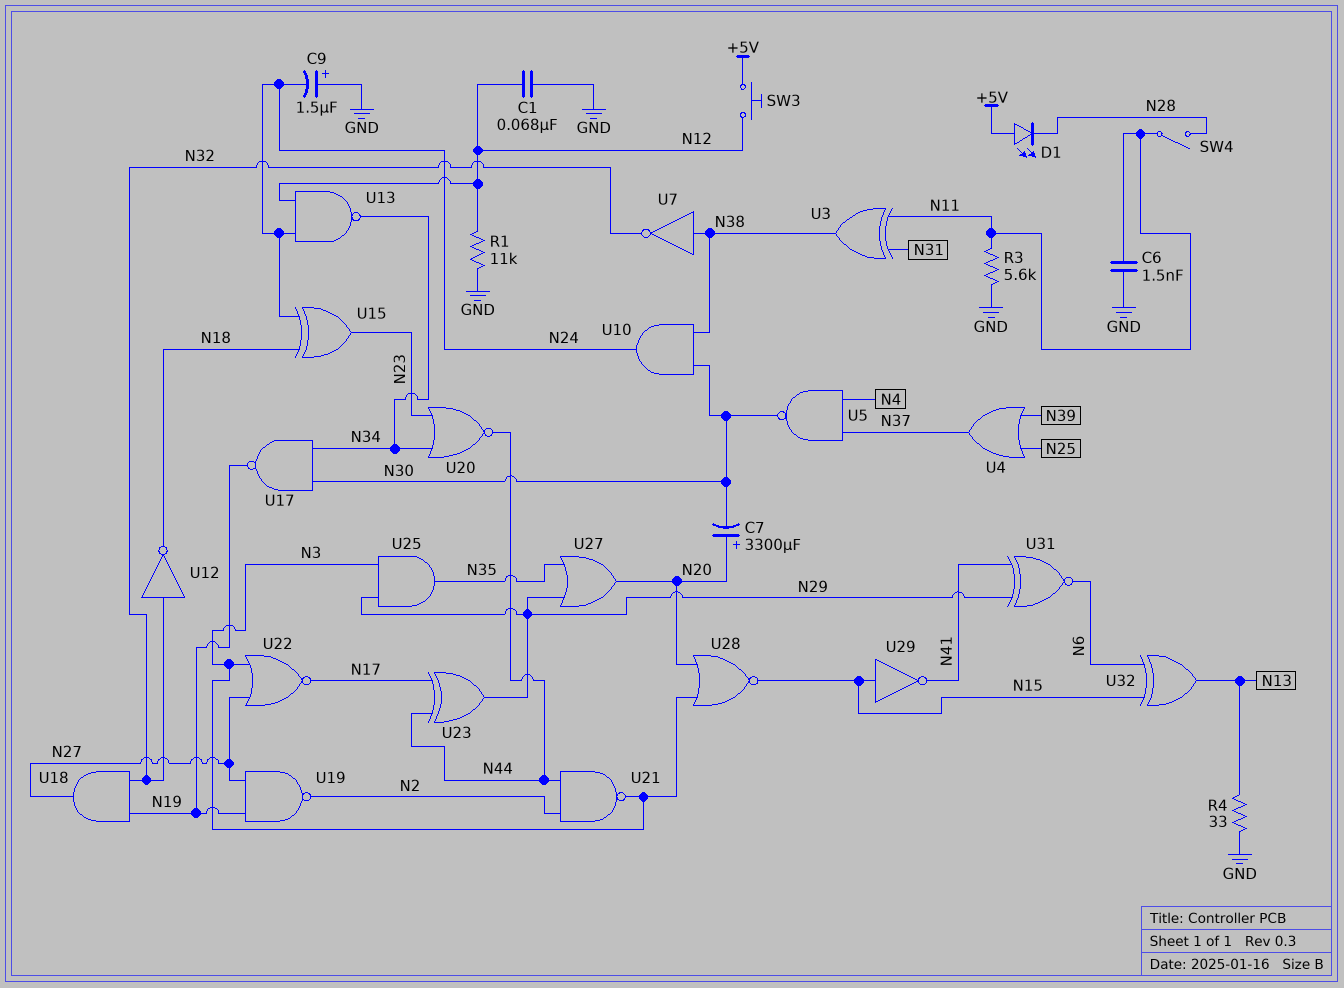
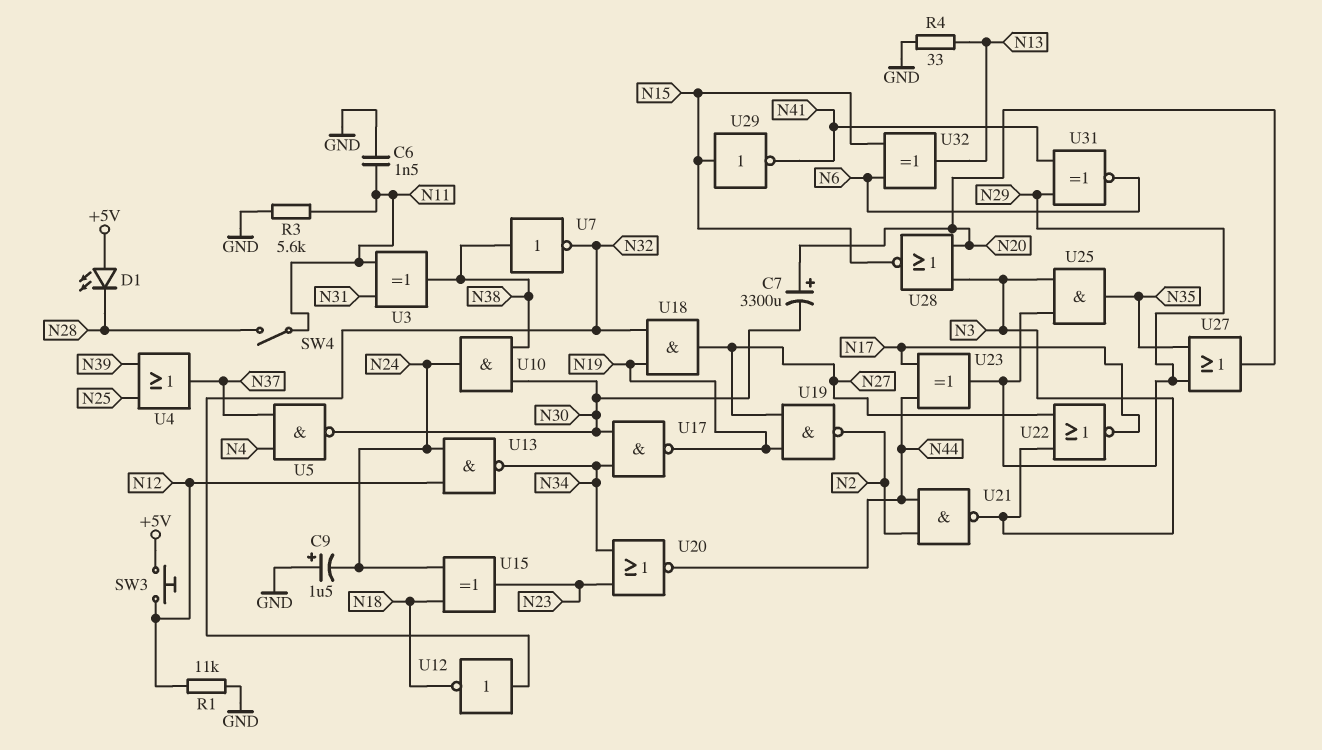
C1: 68nF (GND, N12) -> none

